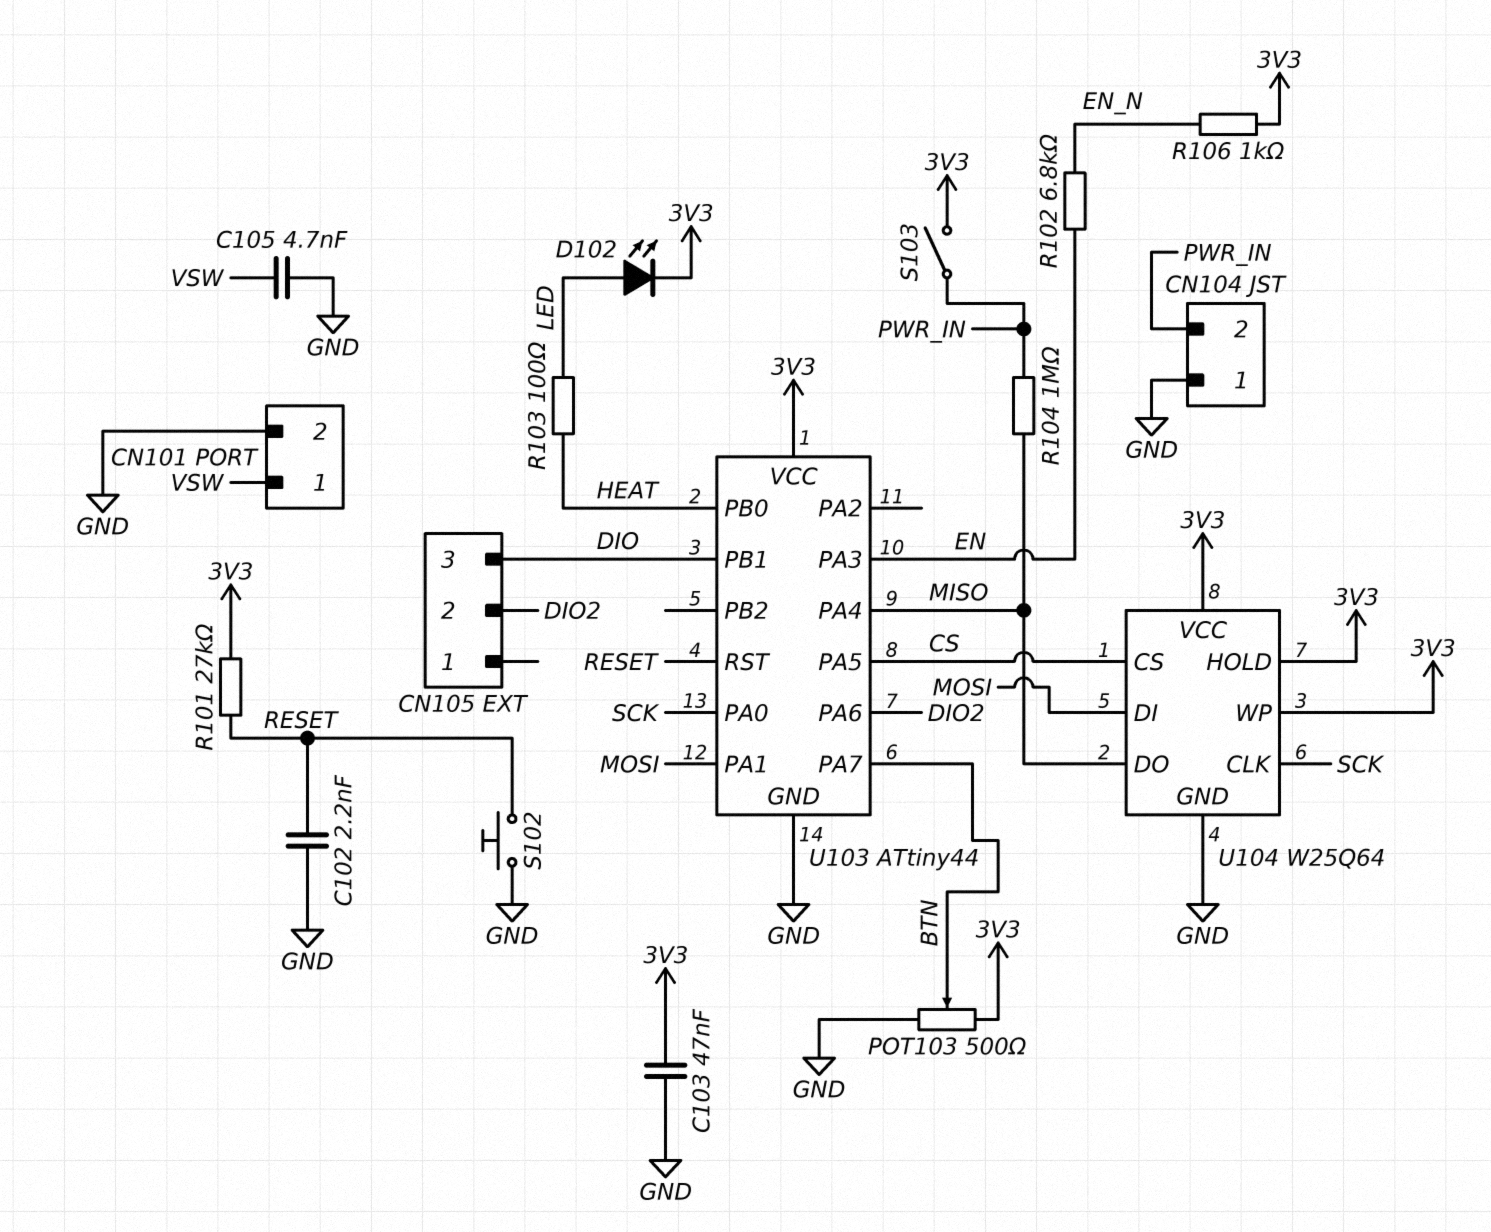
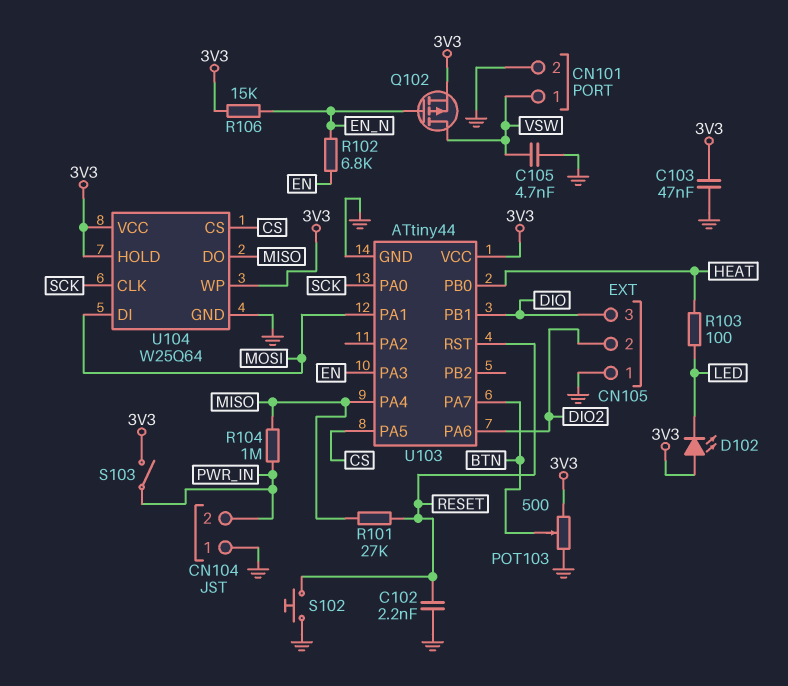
CN105 pin 1: none -> GND
D102: LED (A LED, K 3V3) -> LED (A 3V3, K LED)
Q102: none -> PMOS (G EN_N, D VSW, S 3V3)
R101: 27k (3V3, RESET) -> 27k (MISO, RESET)
R106: 1k (3V3, EN_N) -> 15k (3V3, EN_N)

